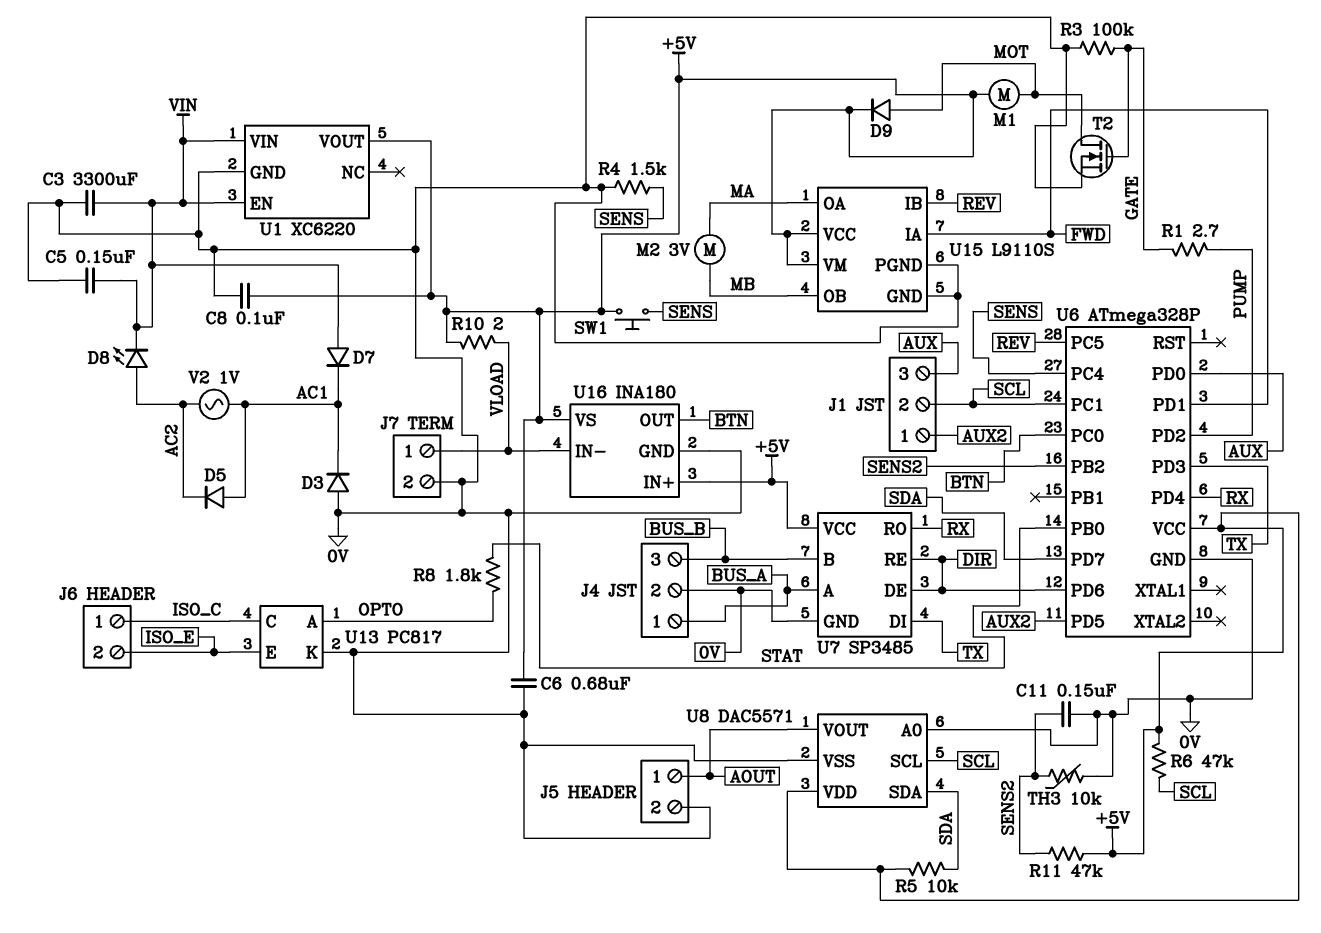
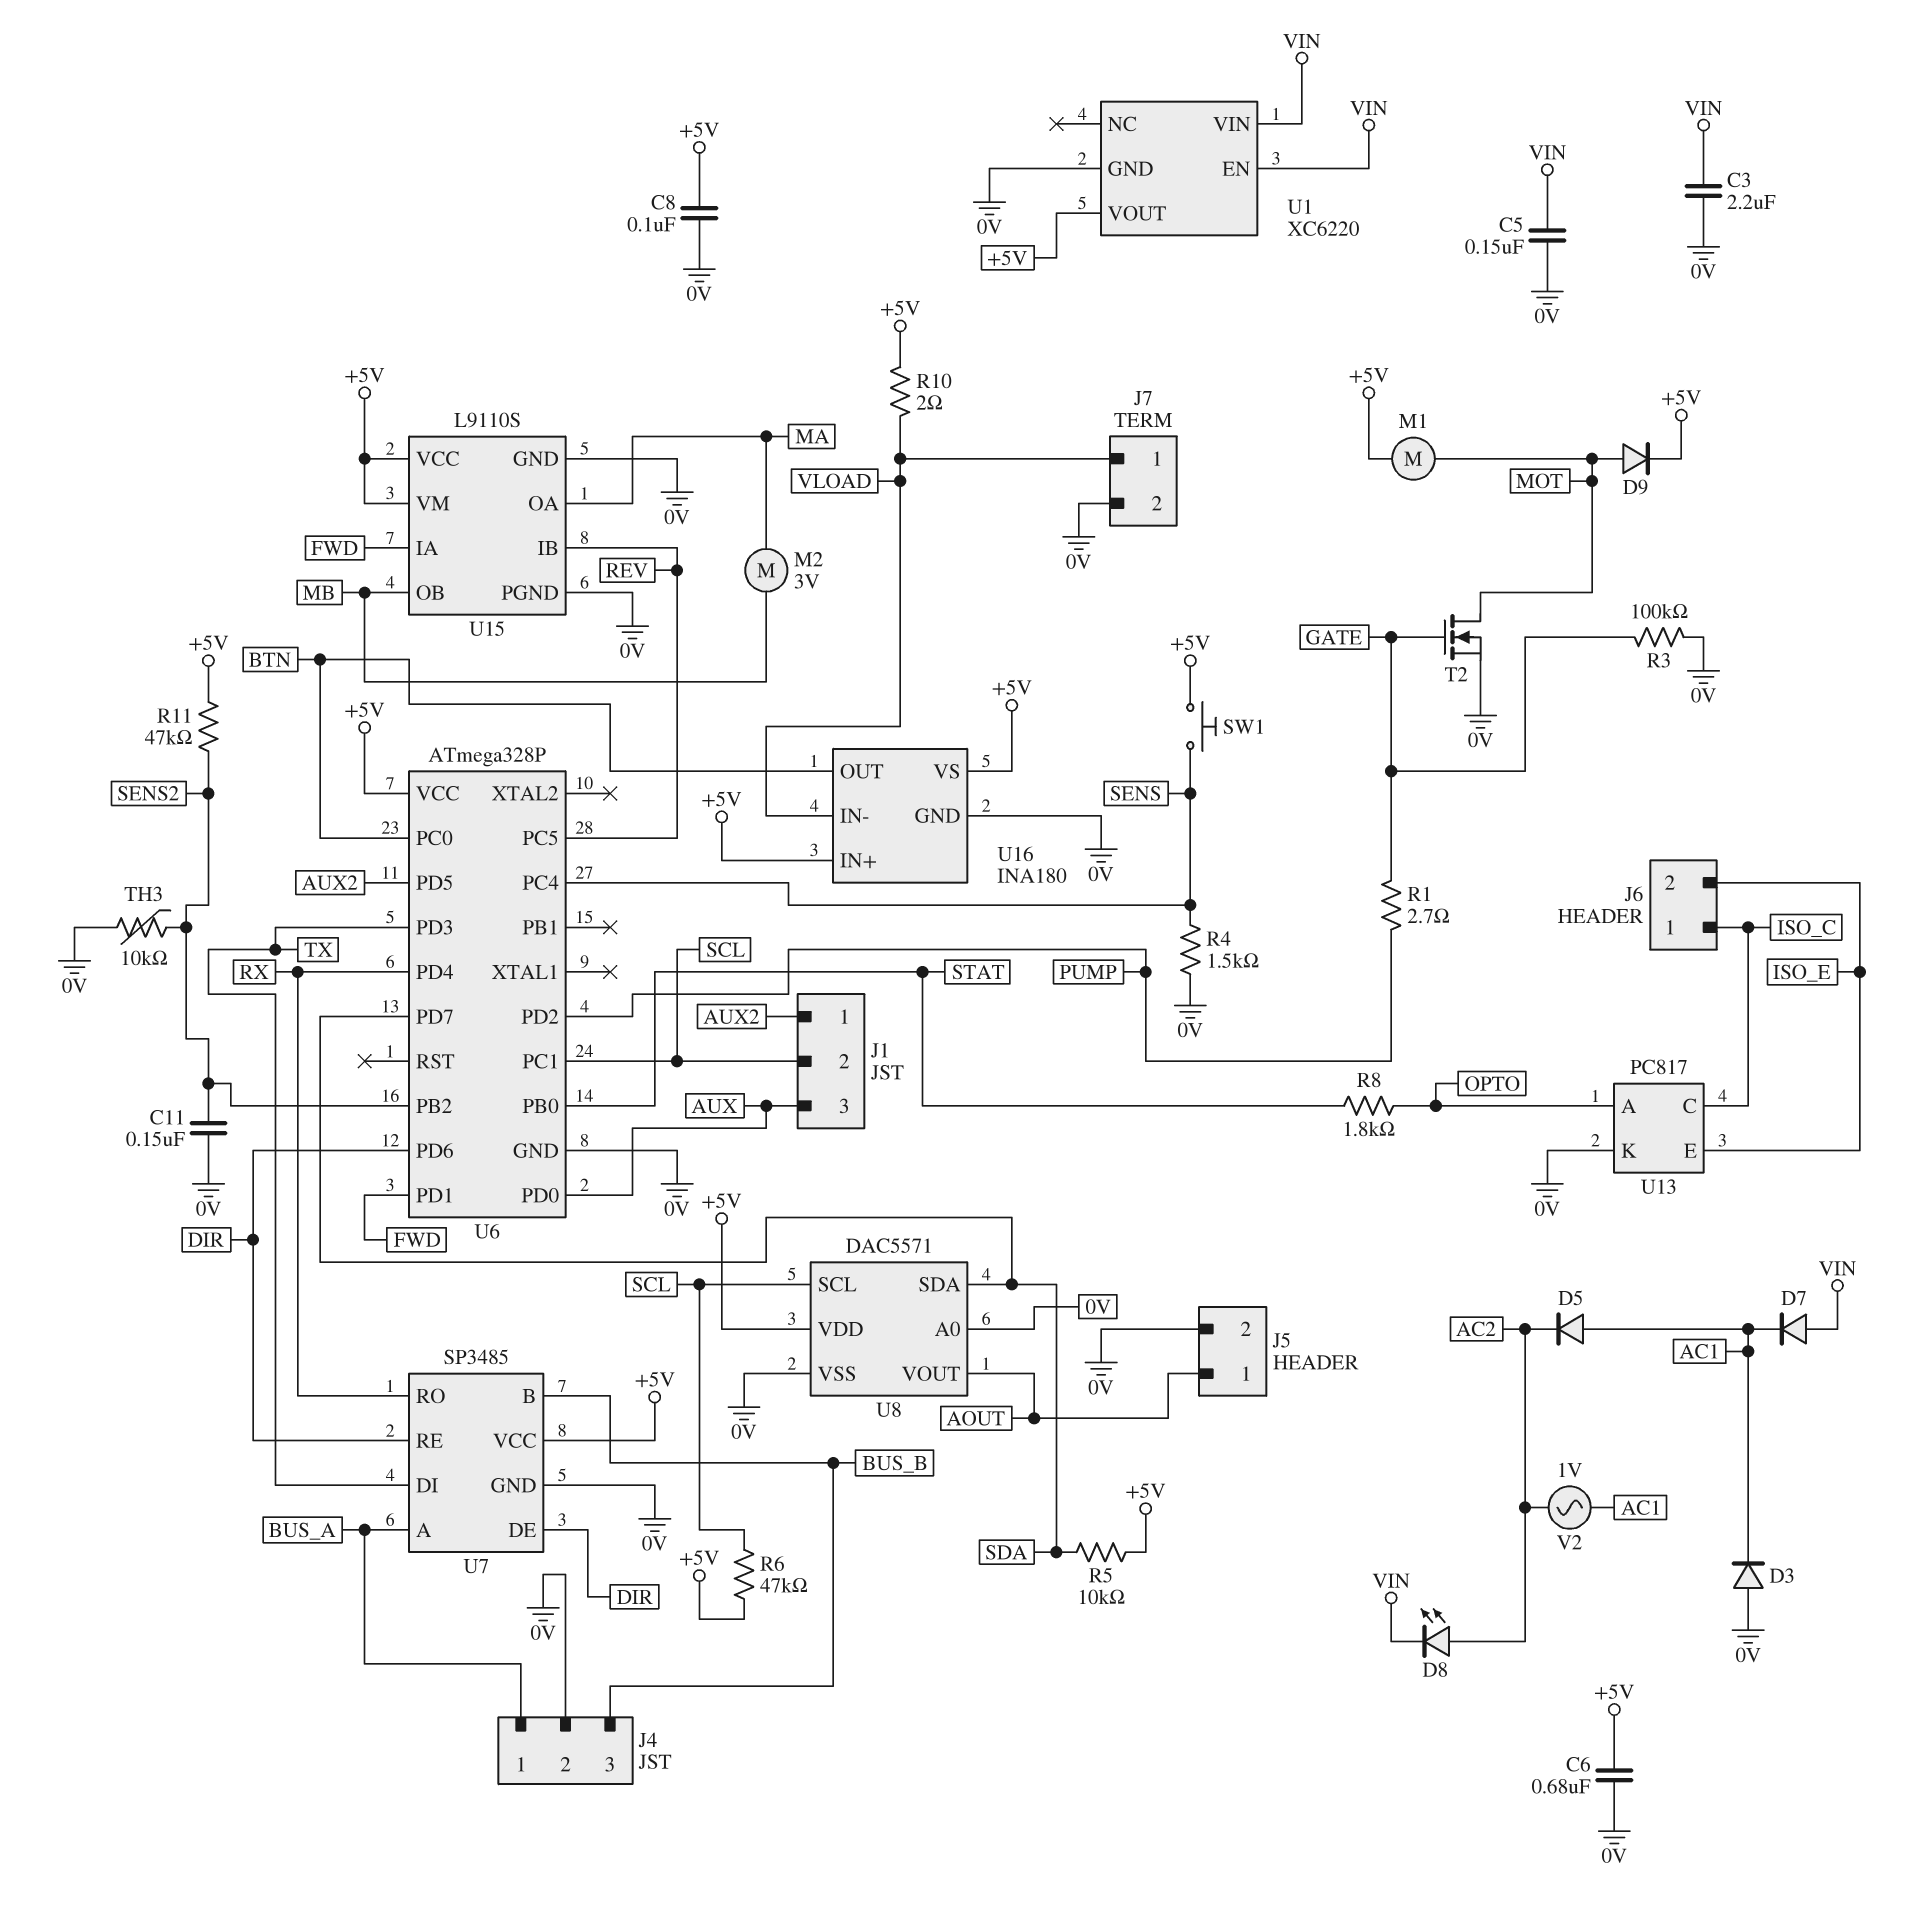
C3: 3300uF (0V, VIN) -> 2.2uF (0V, VIN)

